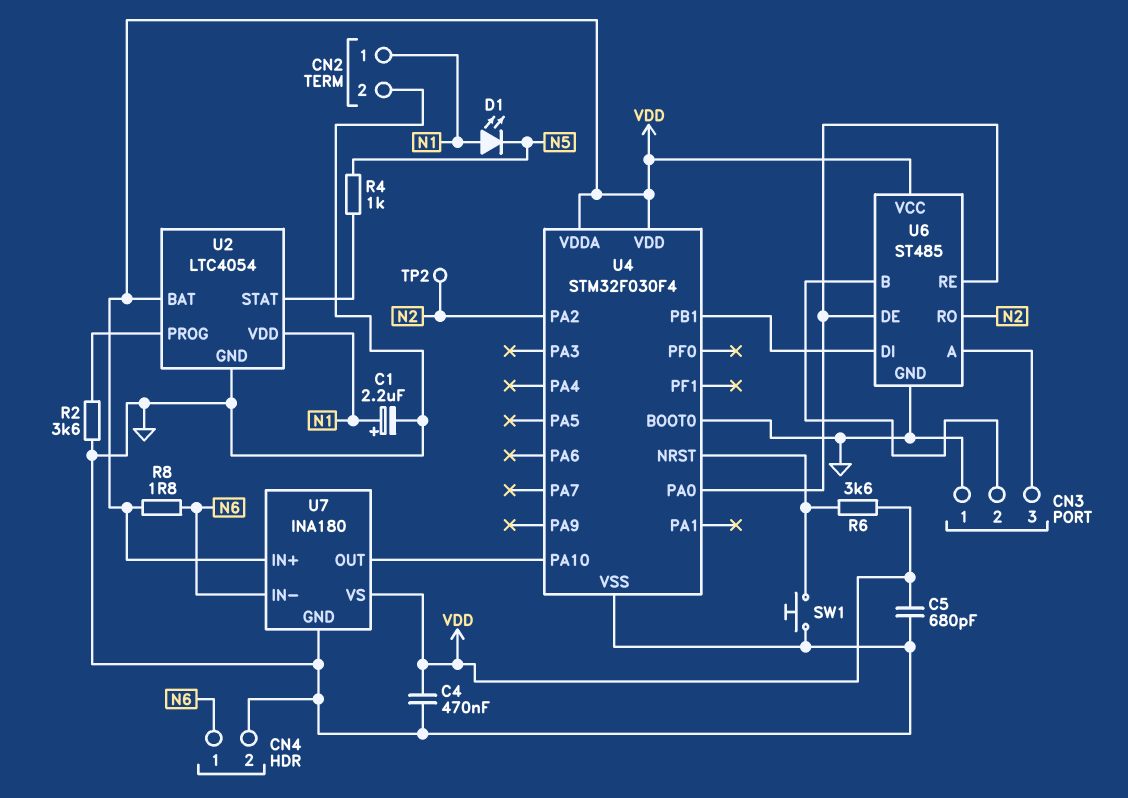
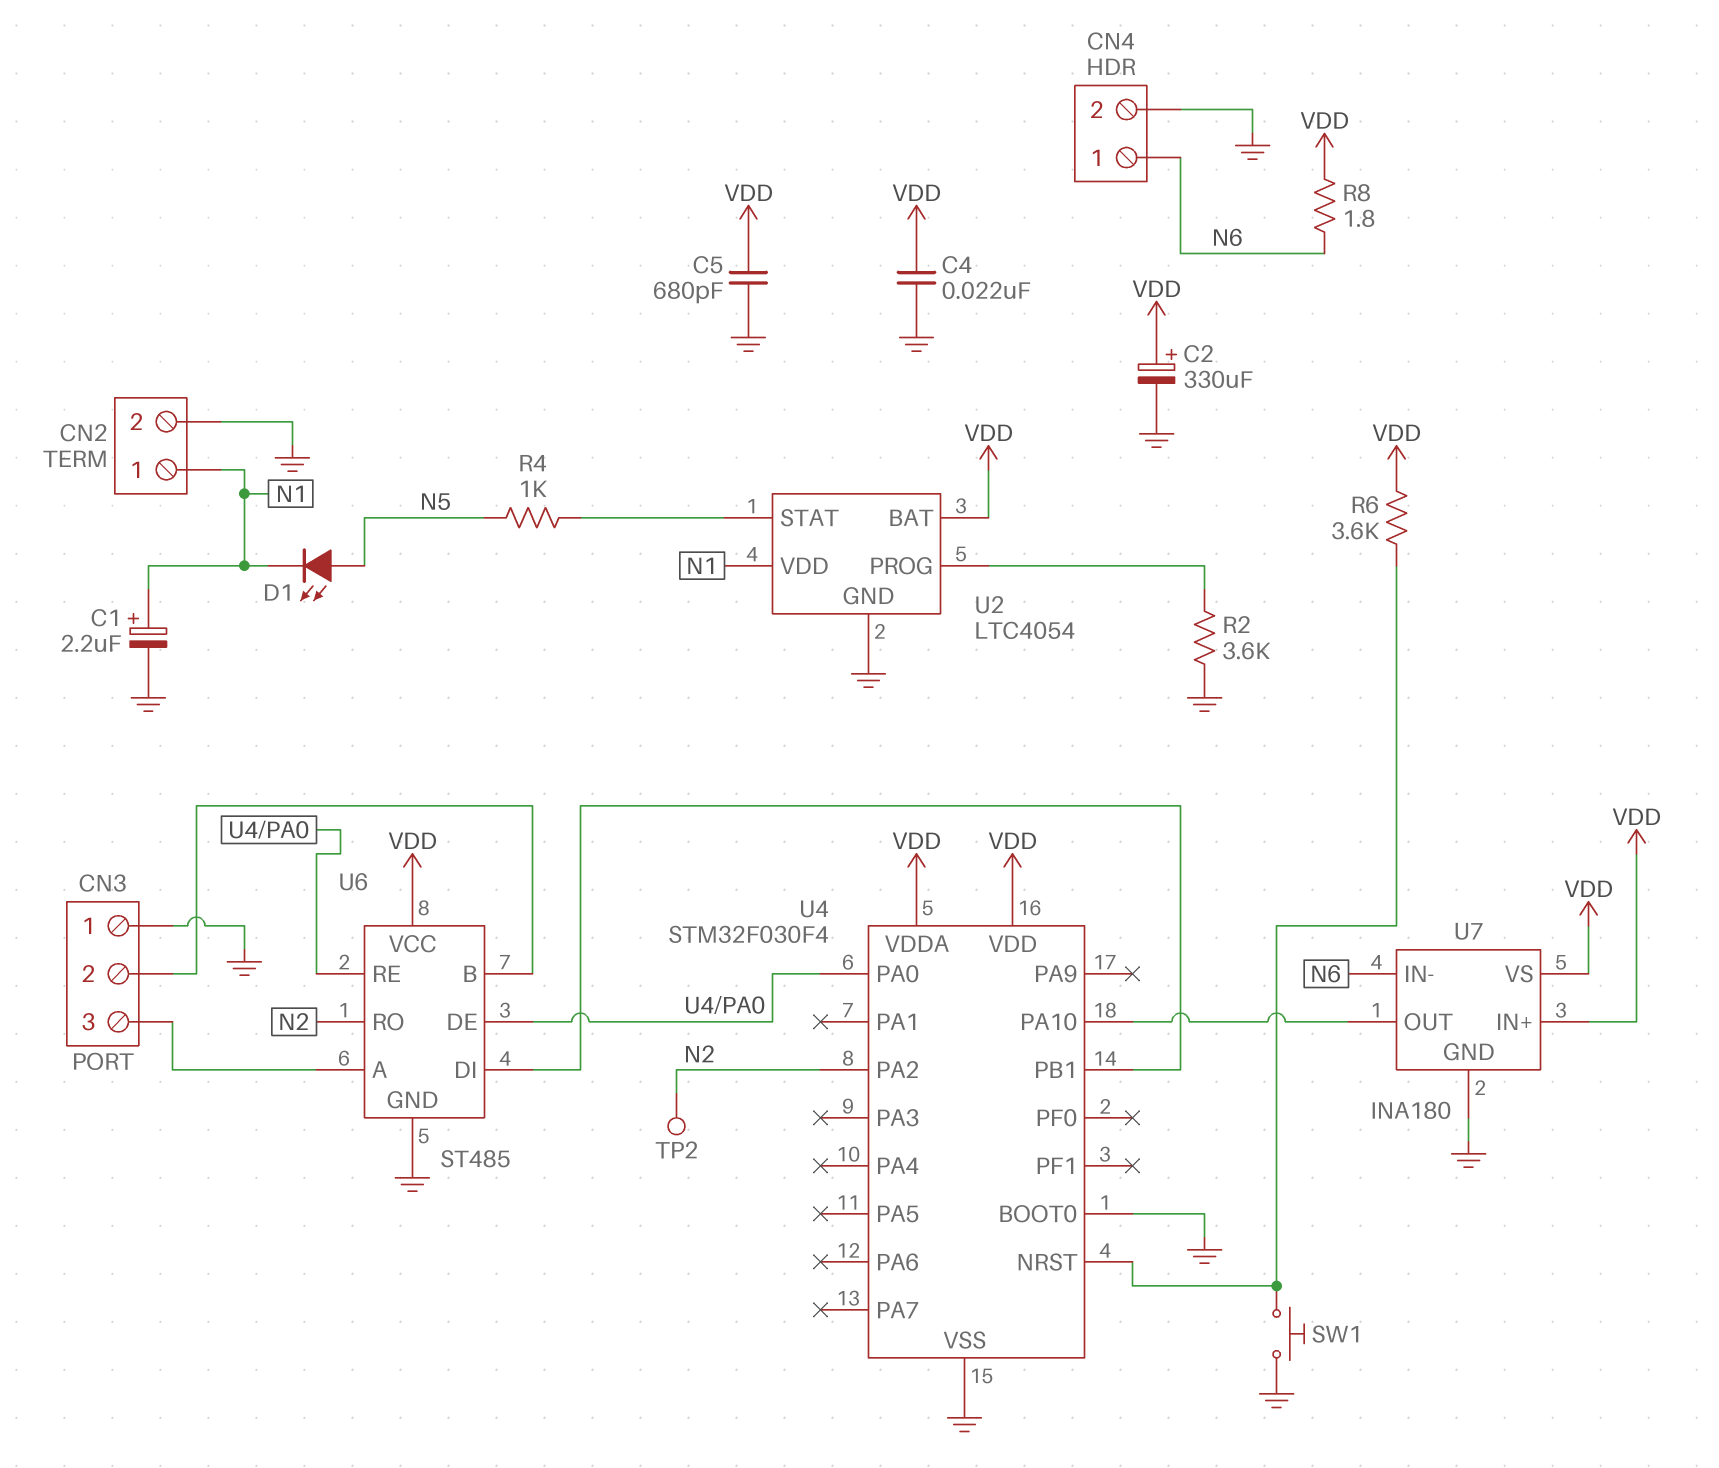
C2: none -> 330uF (plus VDD, minus GND)
C4: 470nF (GND, VDD) -> 22nF (GND, VDD)
D1: LED (A N1, K N5) -> LED (A N5, K N1)

